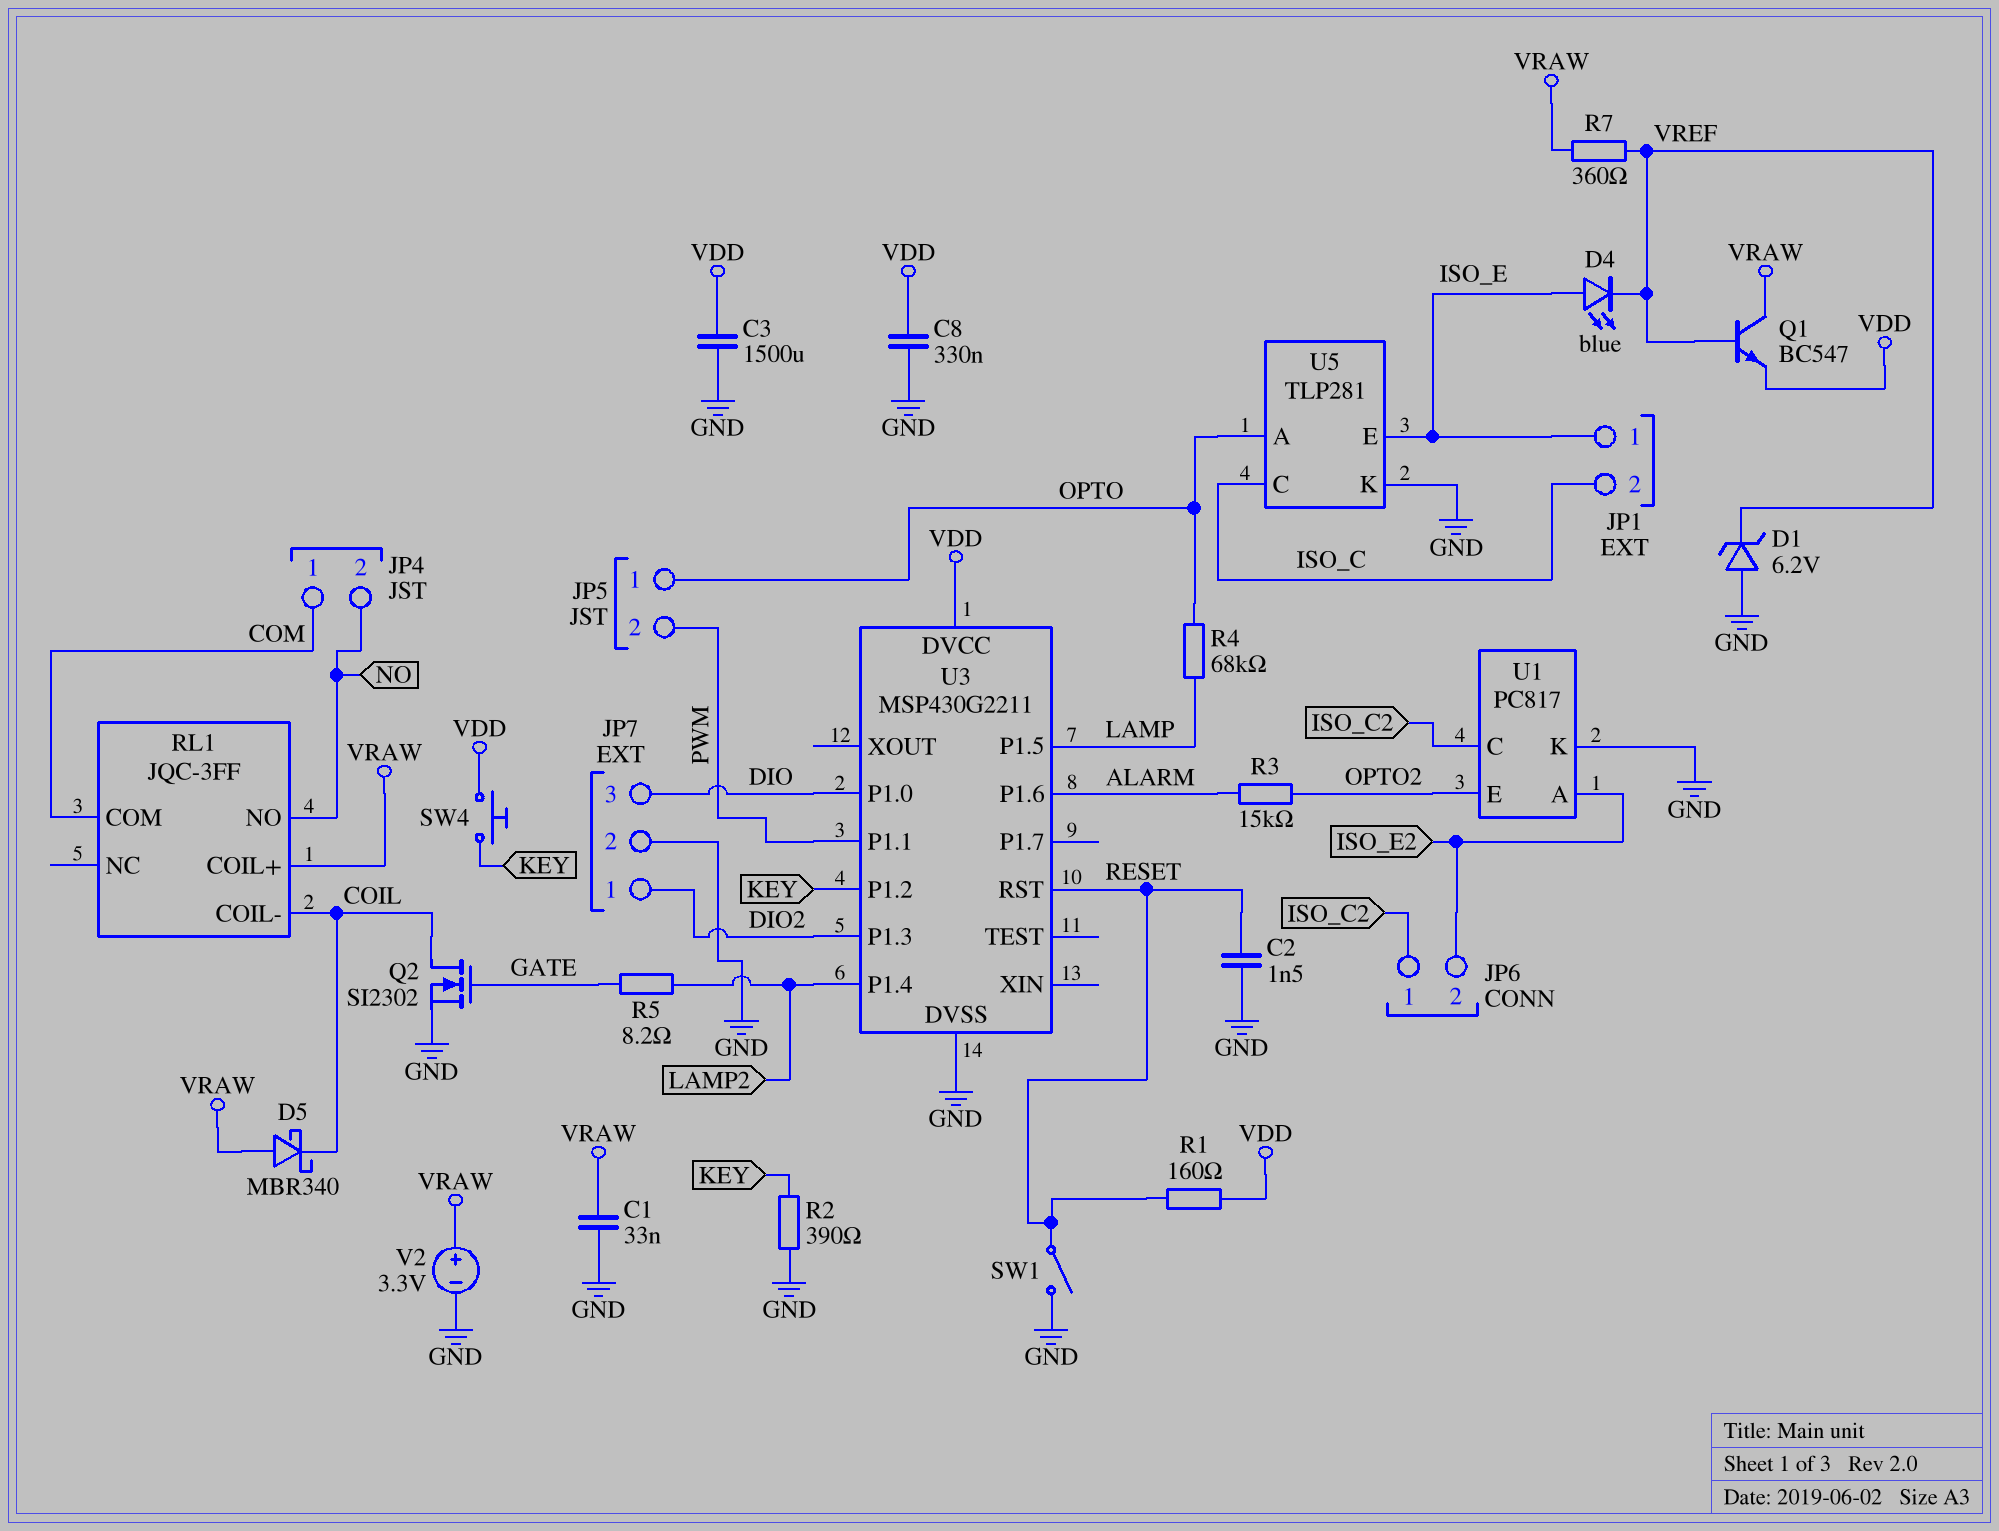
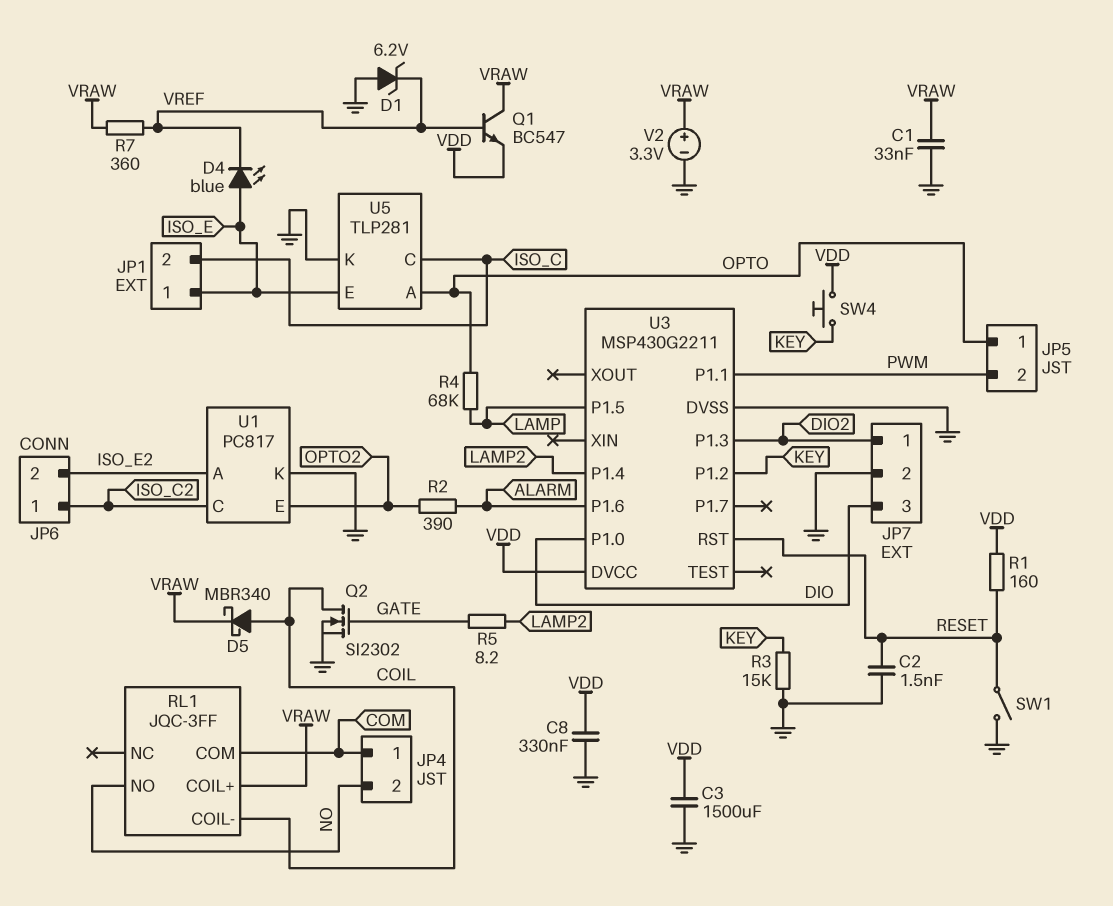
D5: schottky MBR340 (A VRAW, K COIL) -> schottky MBR340 (A COIL, K VRAW)
R2: 390 (GND, KEY) -> 390 (ALARM, OPTO2)
R3: 15k (ALARM, OPTO2) -> 15k (GND, KEY)

